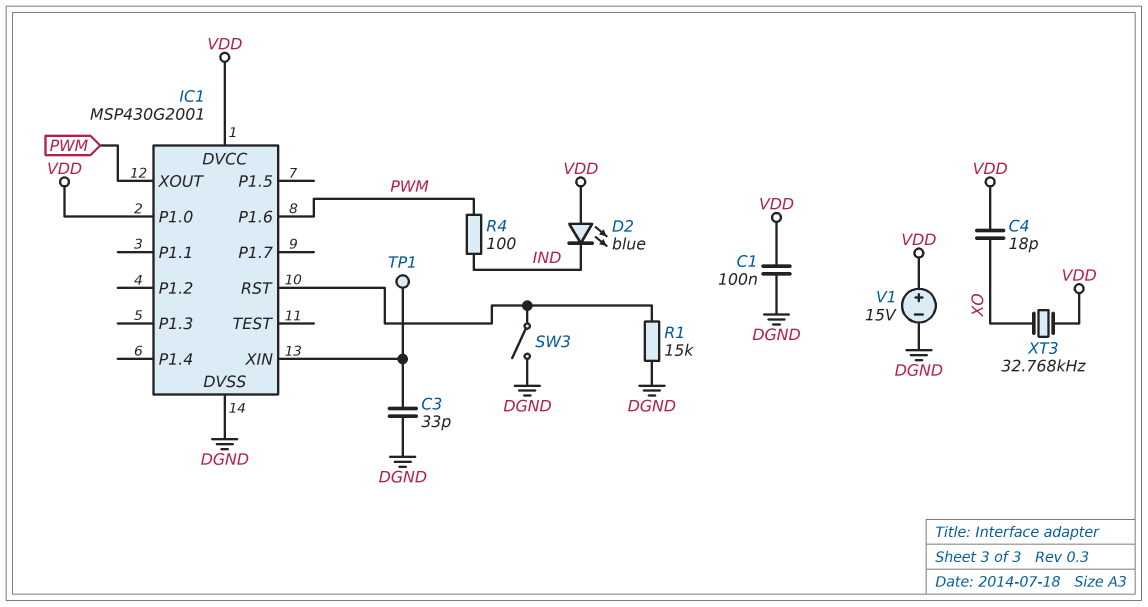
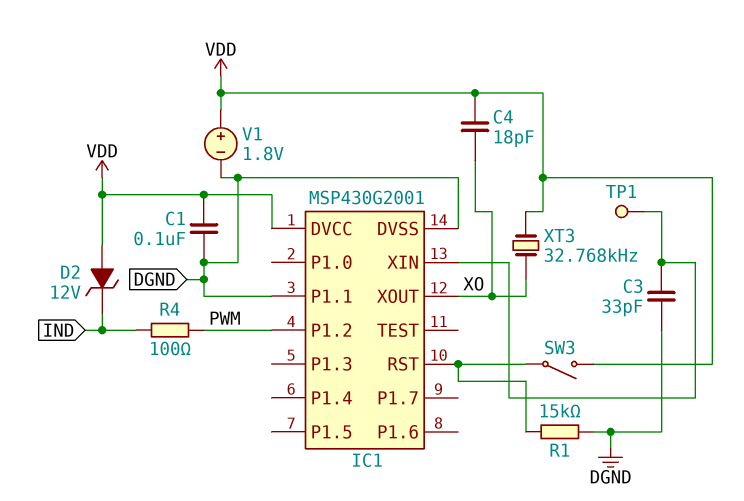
D2: LED blue (A VDD, K IND) -> zener 12V (A VDD, K IND)
IC1 pin P1.0: VDD -> none
IC1 pin P1.1: none -> DGND
IC1 pin P1.2: none -> PWM
IC1 pin P1.6: PWM -> none
IC1 pin XOUT: PWM -> XO
SW3: switch (DGND, IC1/RST) -> switch (IC1/RST, VDD)
V1: 15V (plus VDD, minus DGND) -> 1.8V (plus VDD, minus DGND)

